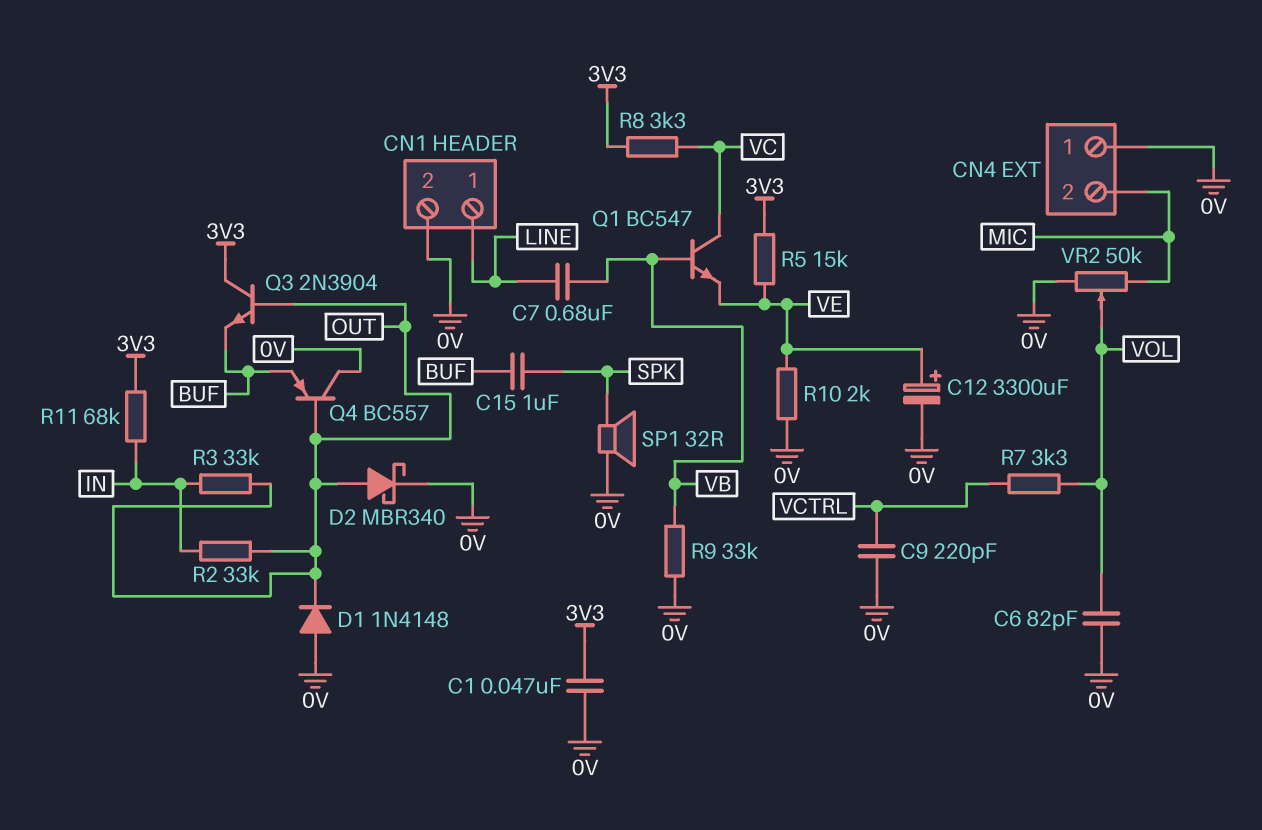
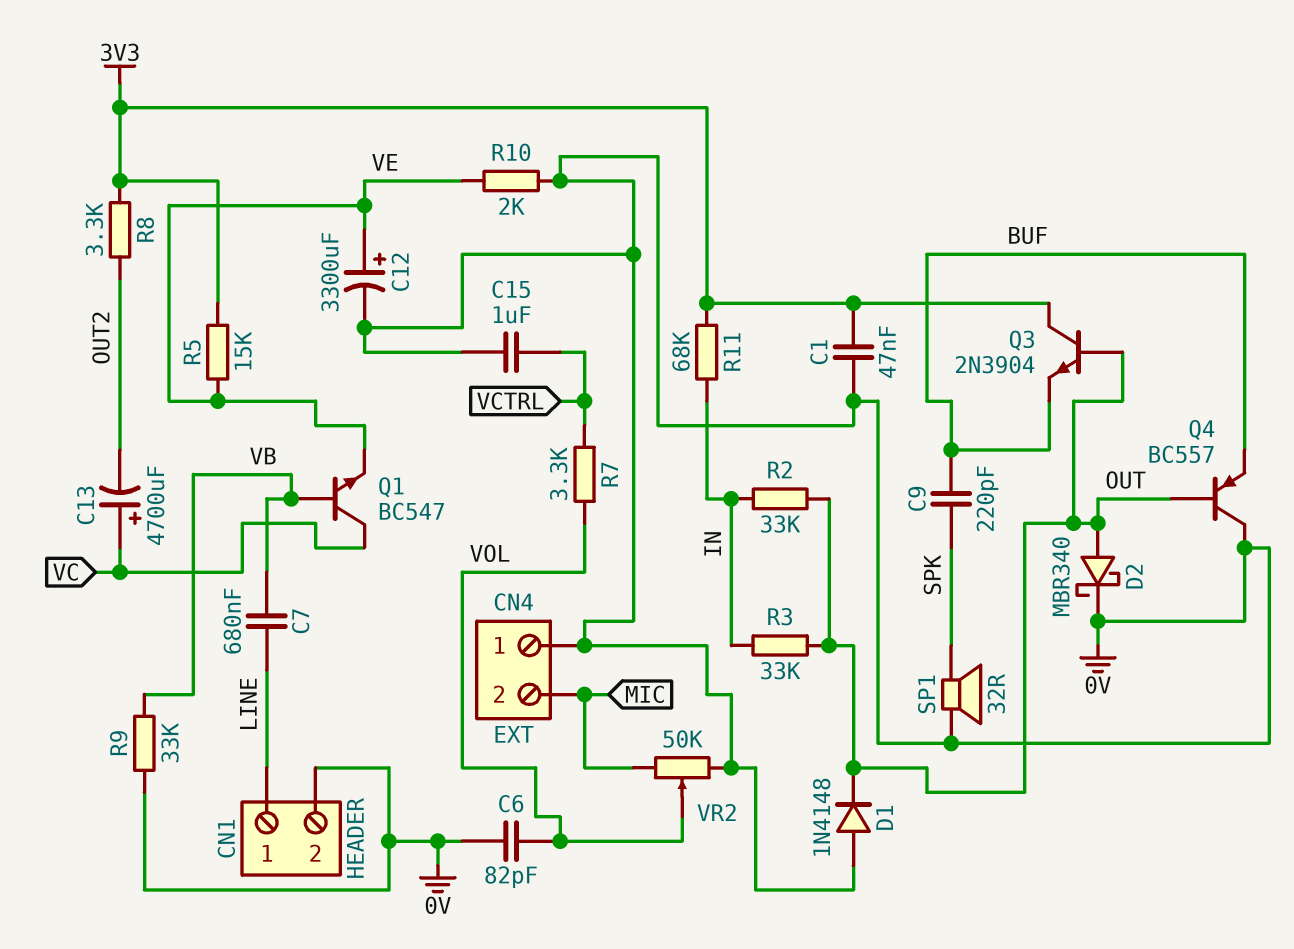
C9: 220pF (0V, VCTRL) -> 220pF (BUF, SPK)
C13: none -> 4700uF (plus VC, minus OUT2)
C15: 1uF (BUF, SPK) -> 1uF (0V, VCTRL)
R8: 3.3k (3V3, VC) -> 3.3k (3V3, OUT2)

